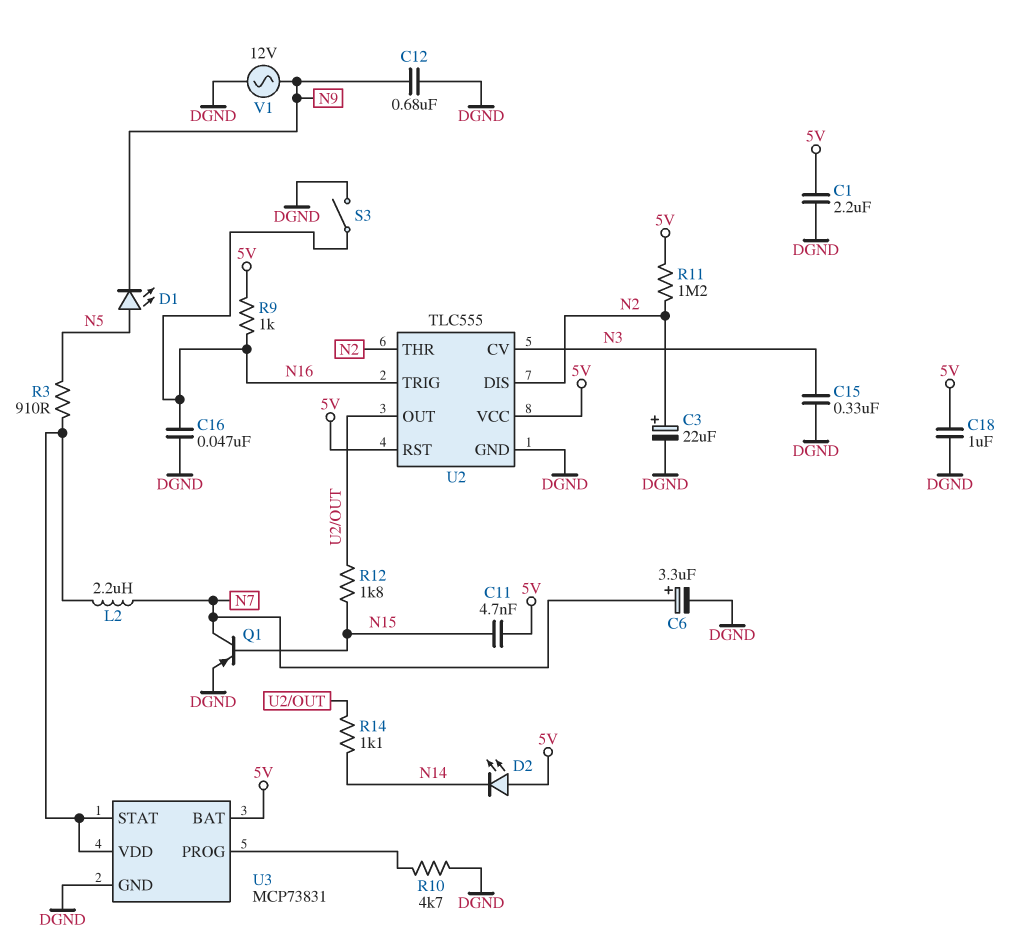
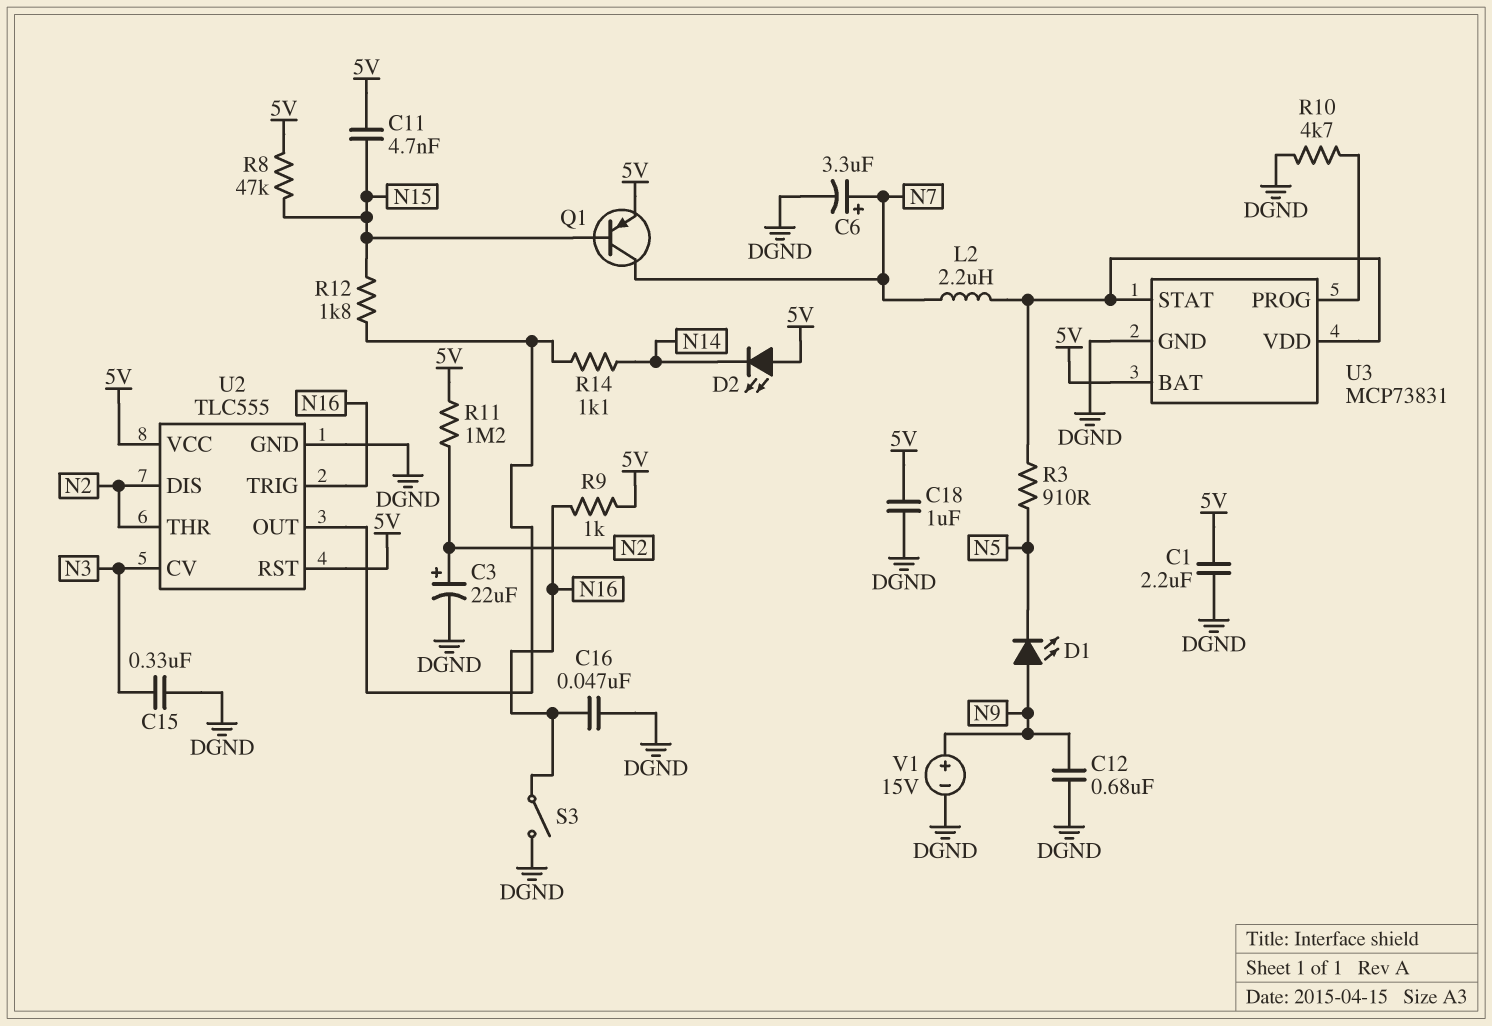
D1: LED (A N5, K N9) -> LED (A N9, K N5)
Q1: PNP (B N15, C N7, E DGND) -> PNP (B N15, C N7, E 5V)
R8: none -> 47k (5V, N15)
V1: AC 12V (DGND, N9) -> 15V (plus N9, minus DGND)

